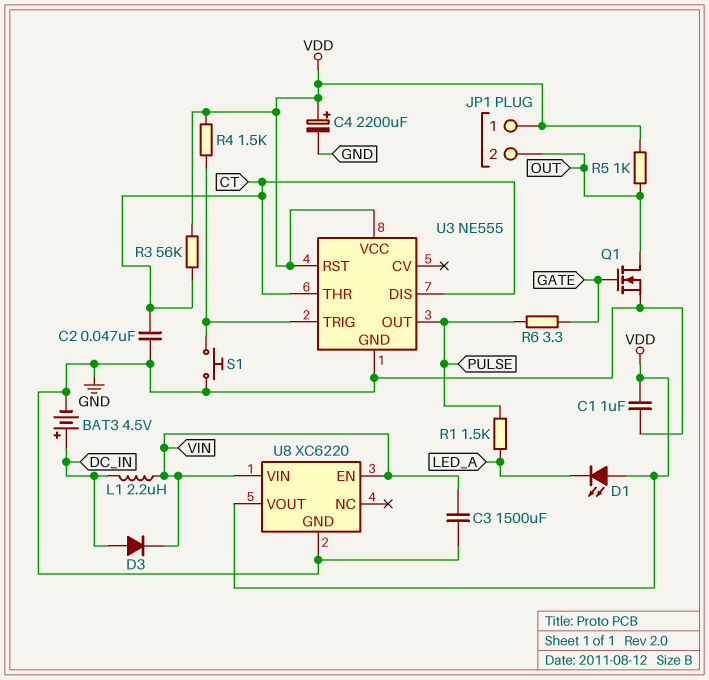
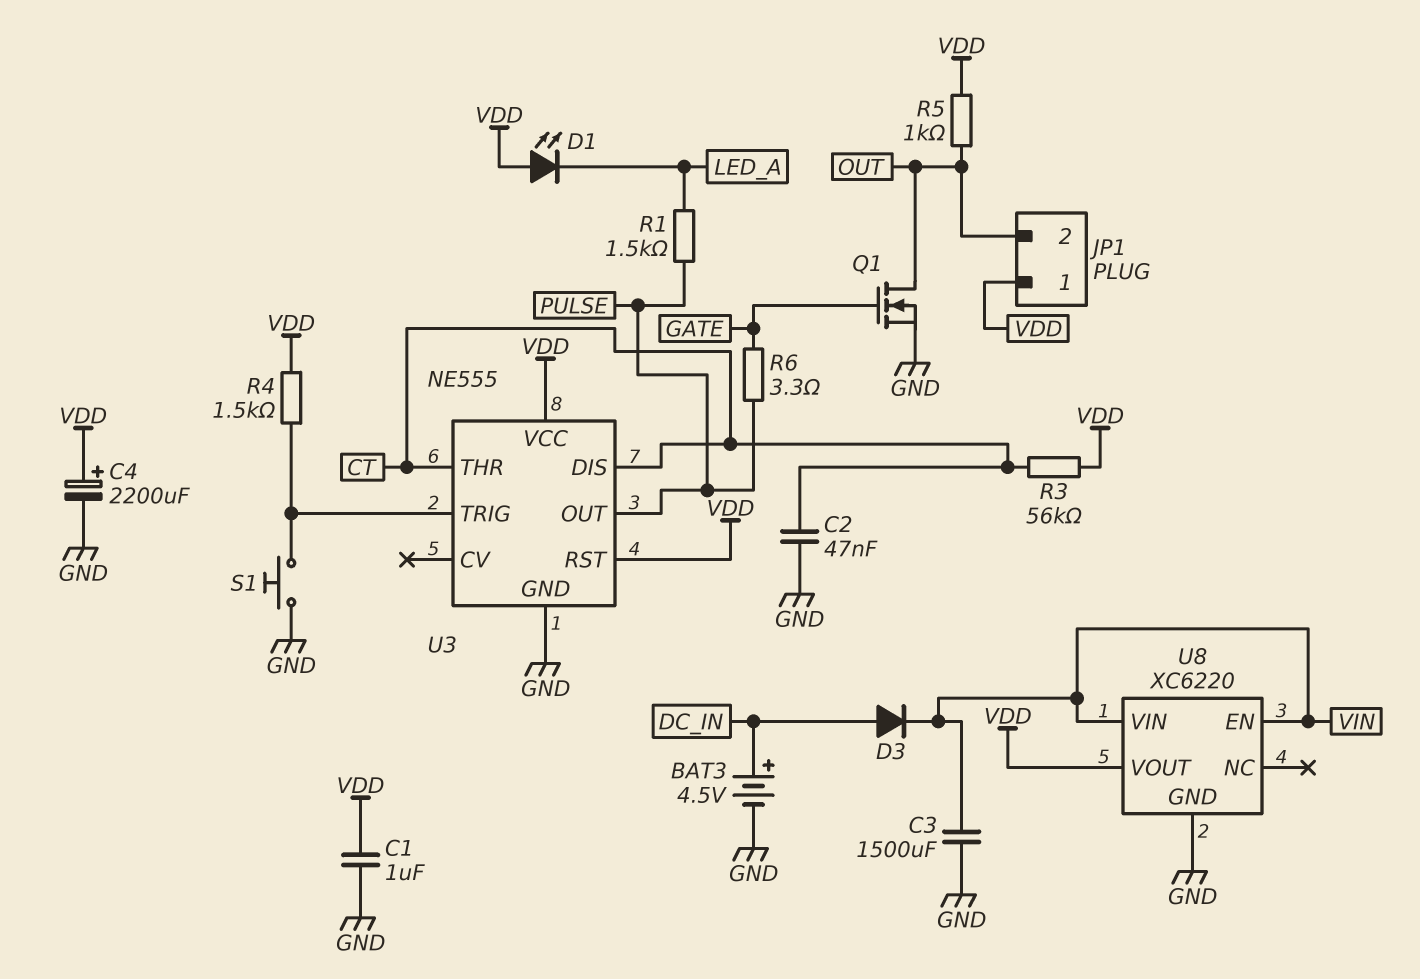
L1: 2.2uH (DC_IN, VIN) -> none

